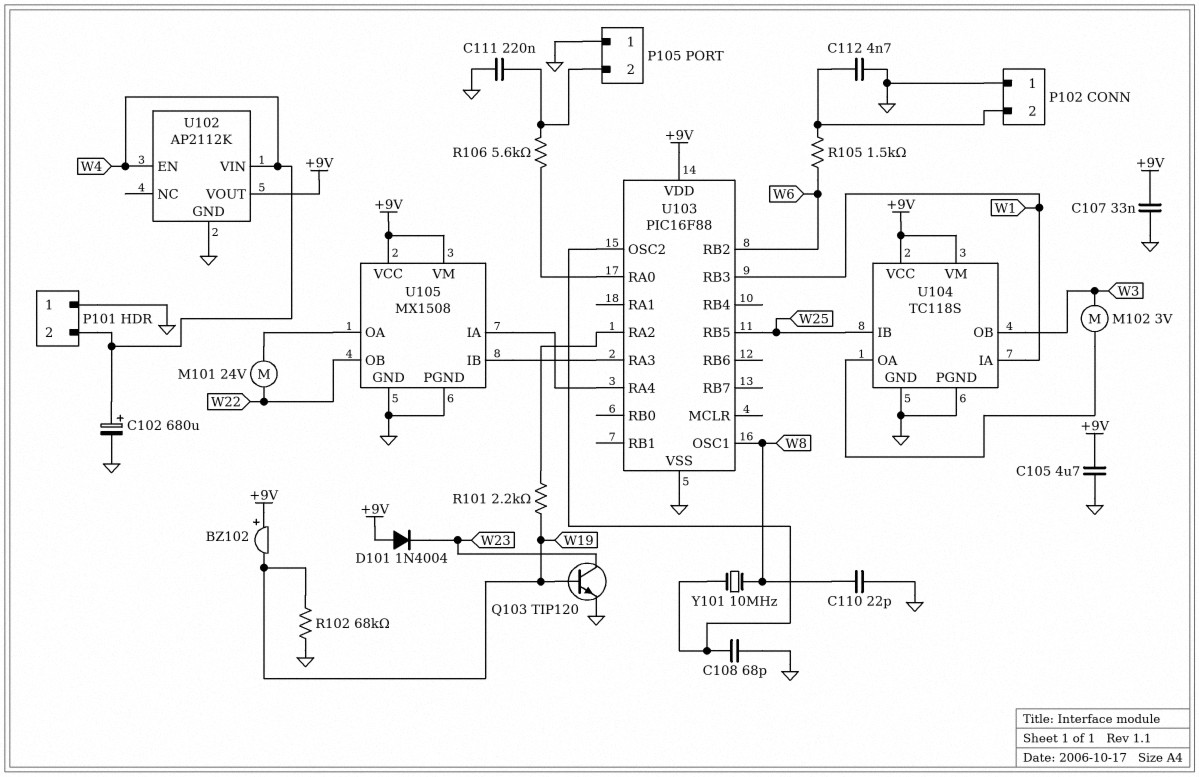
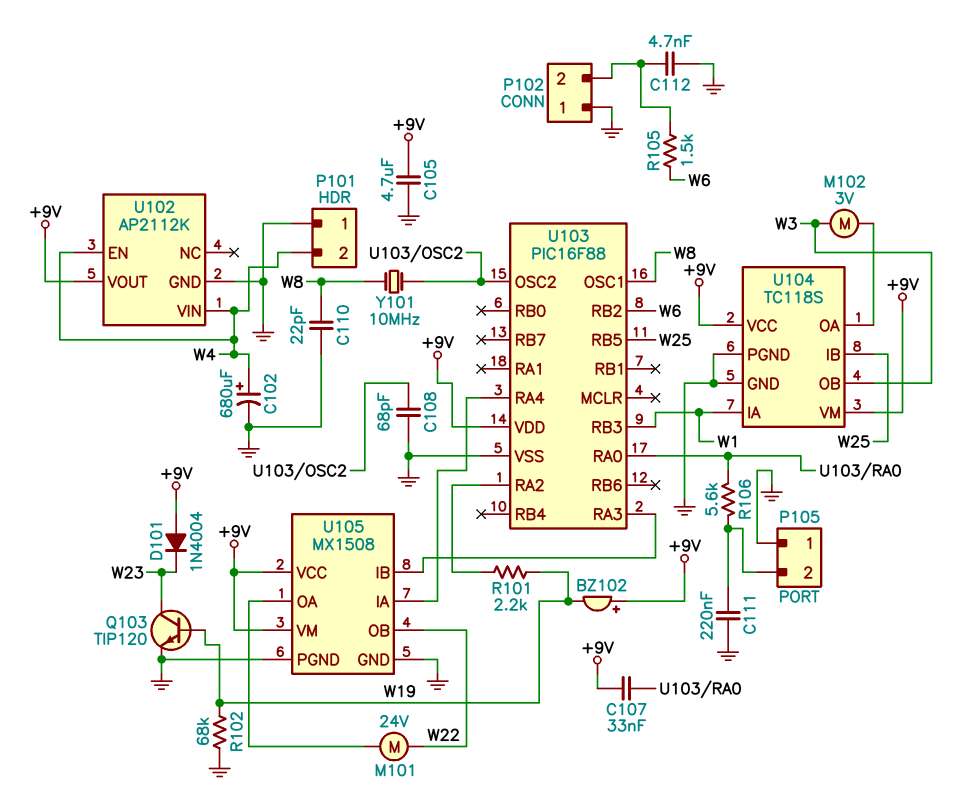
C107: 33nF (+9V, GND) -> 33nF (+9V, U103/RA0)

